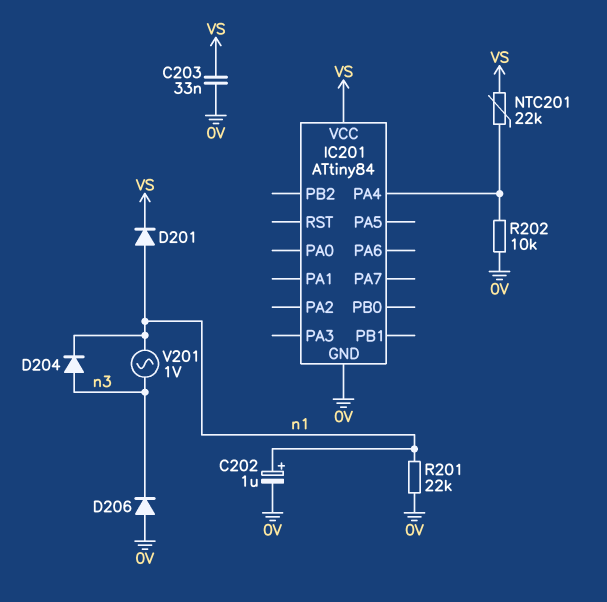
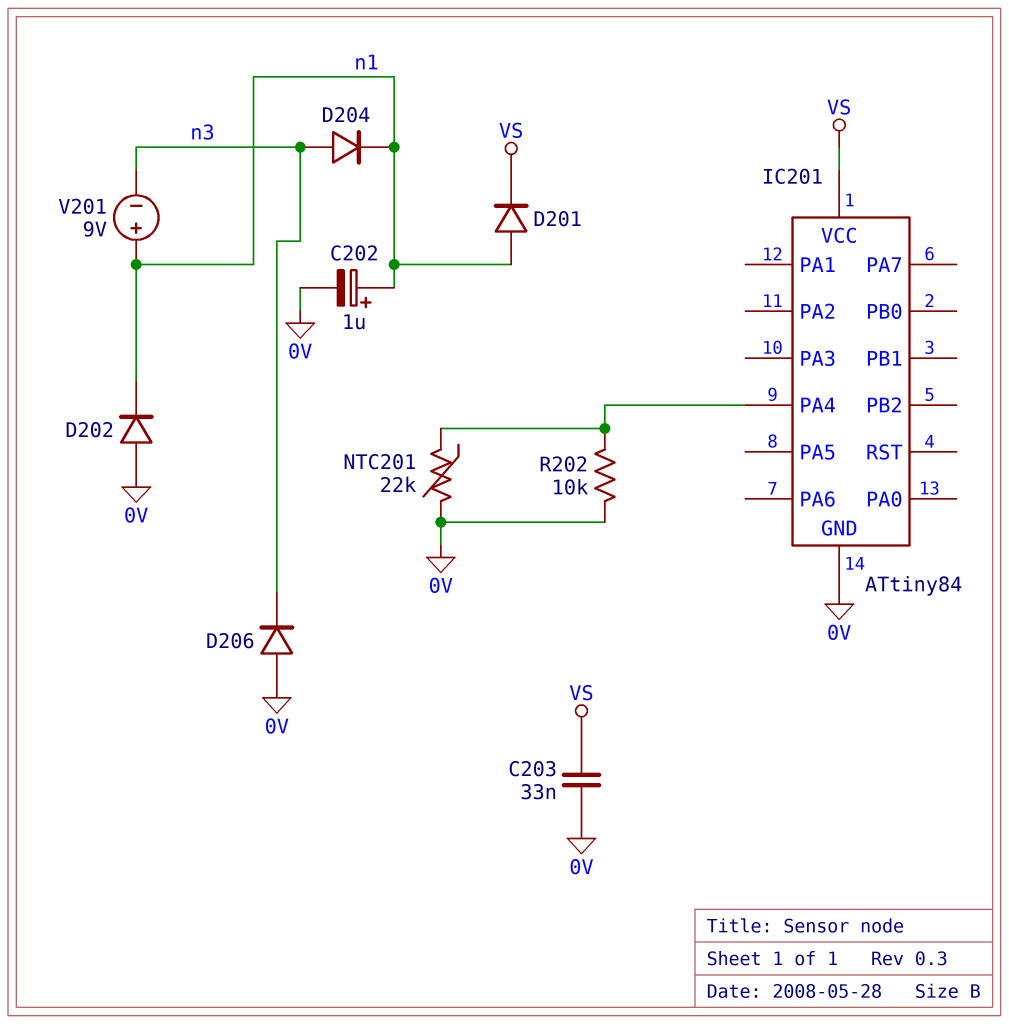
D202: none -> diode (A 0V, K n1)
NTC201: 22k (IC201/PA4, VS) -> 22k (0V, IC201/PA4)
R201: 22k (0V, n1) -> none
V201: AC 1V (n1, n3) -> 9V (plus n1, minus n3)

